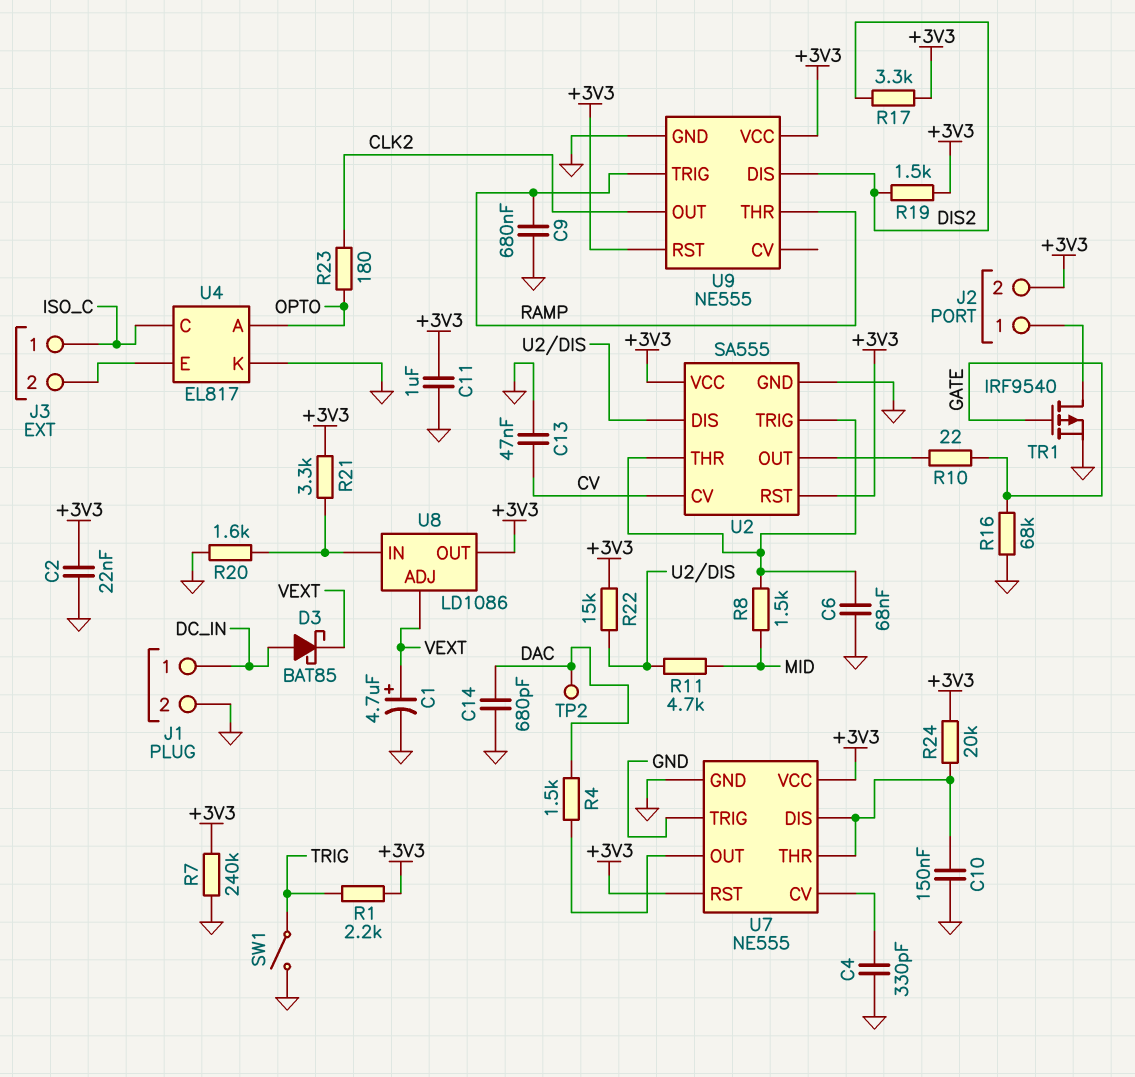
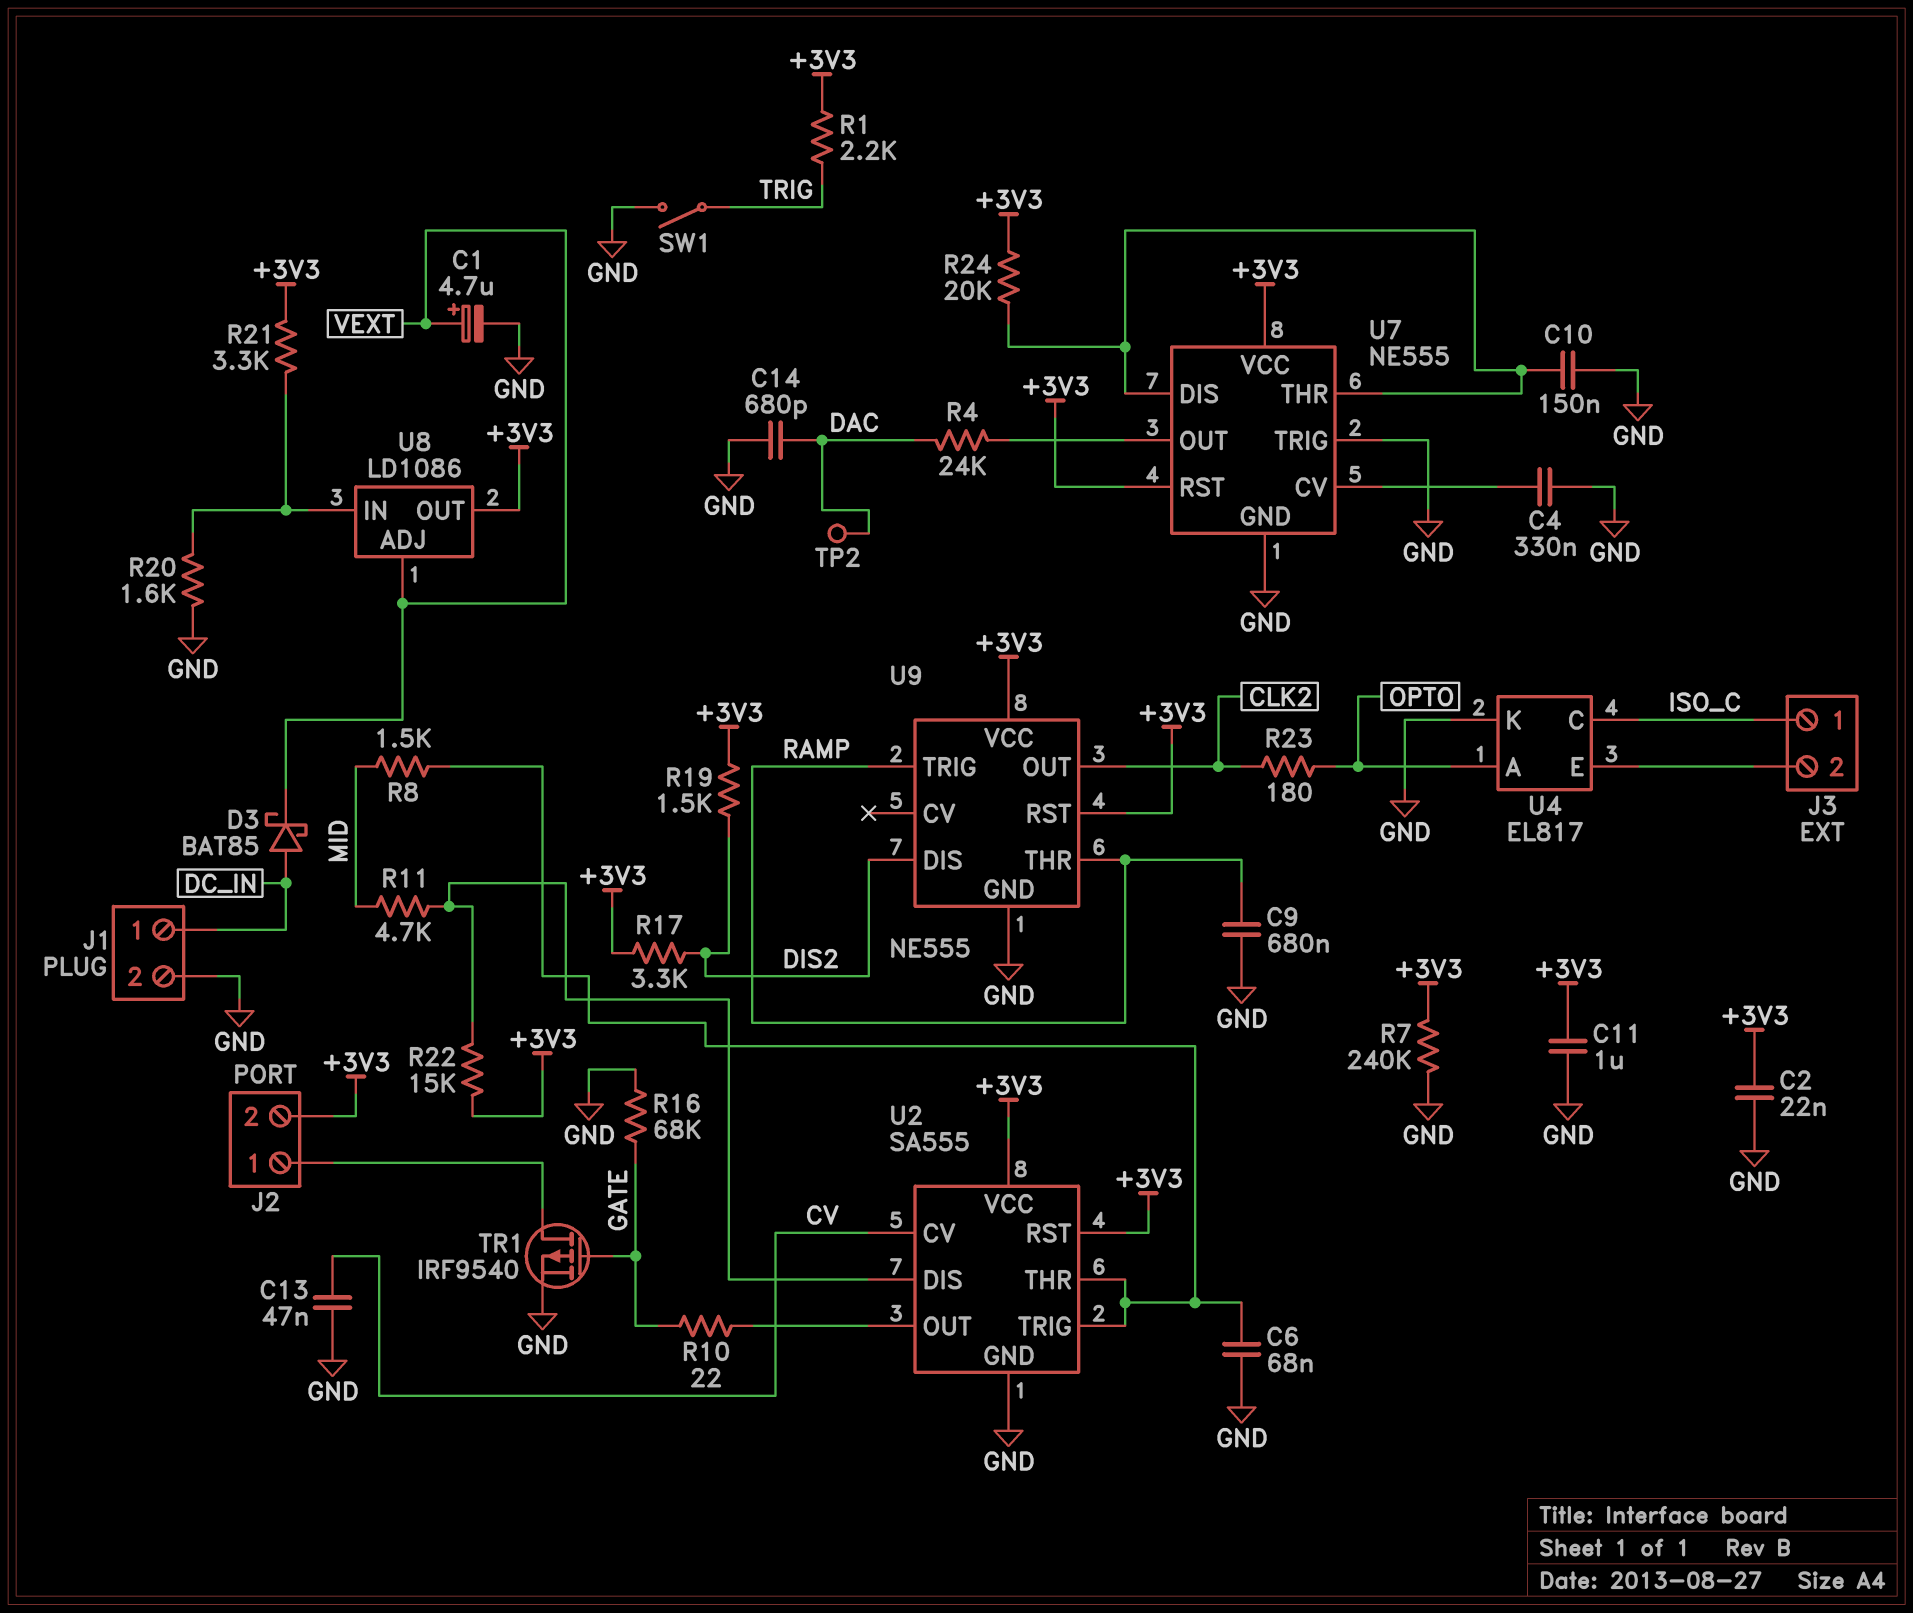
C4: 330pF (GND, U7/CV) -> 330nF (GND, U7/CV)
R4: 1.5k (DAC, U7/OUT) -> 24k (DAC, U7/OUT)

